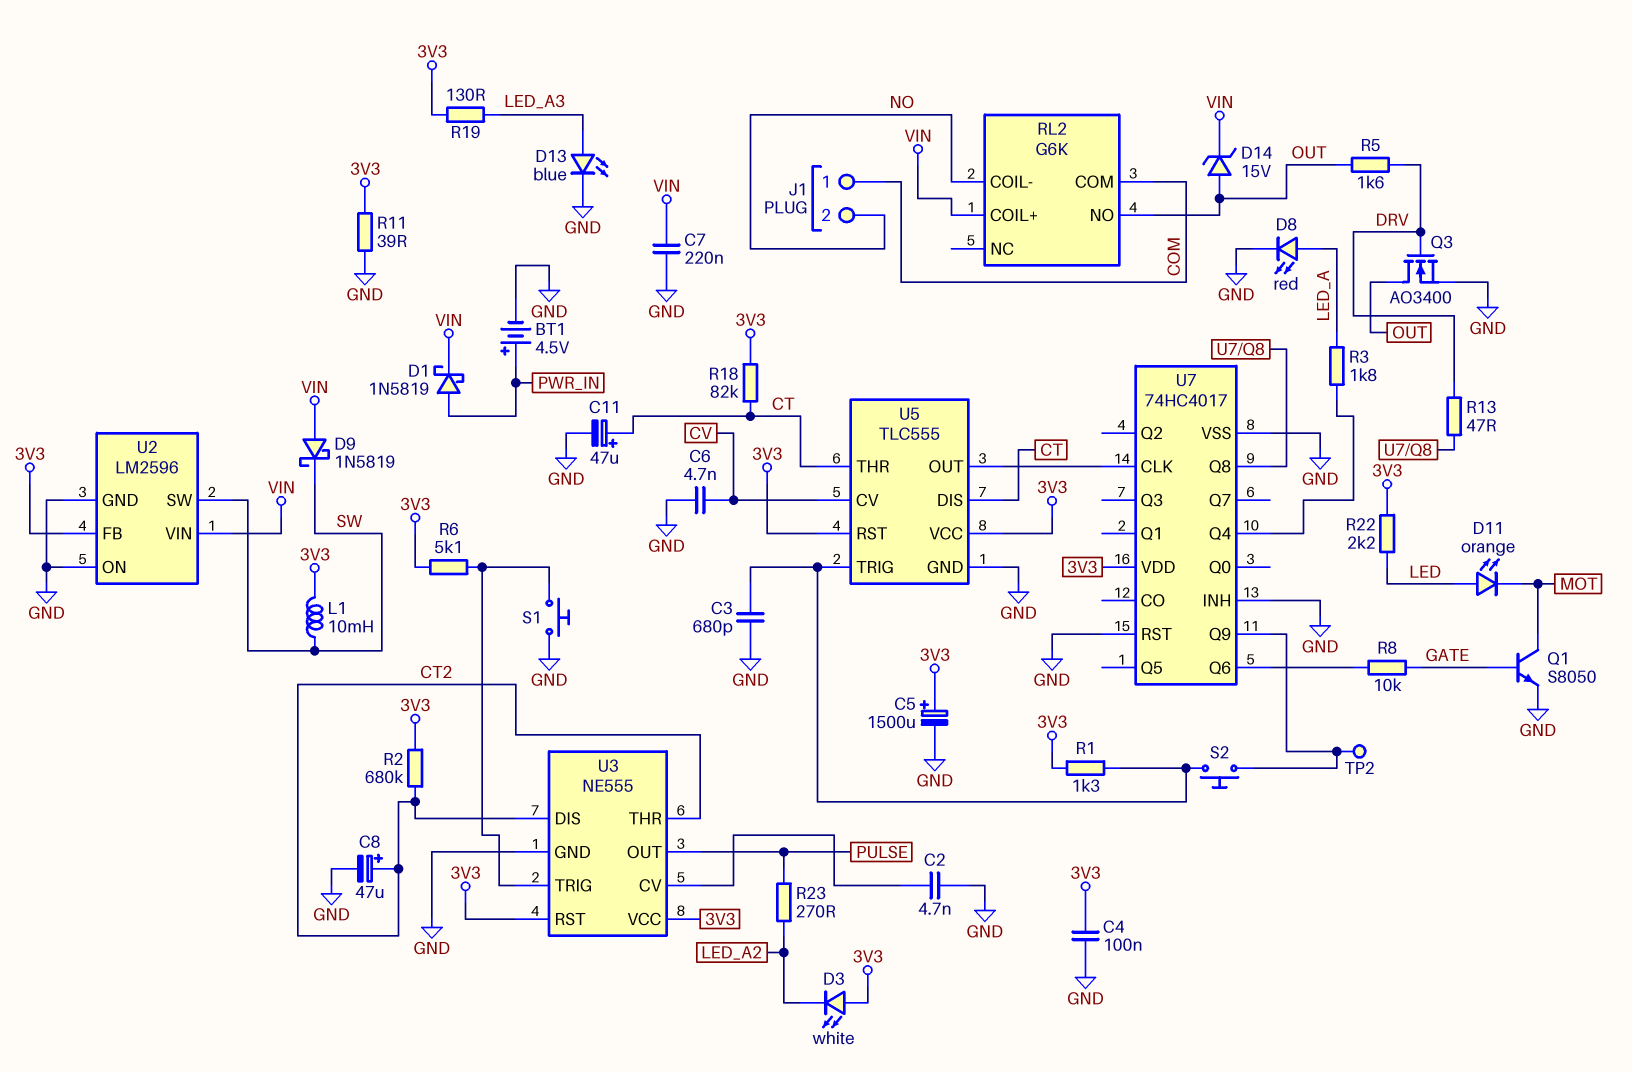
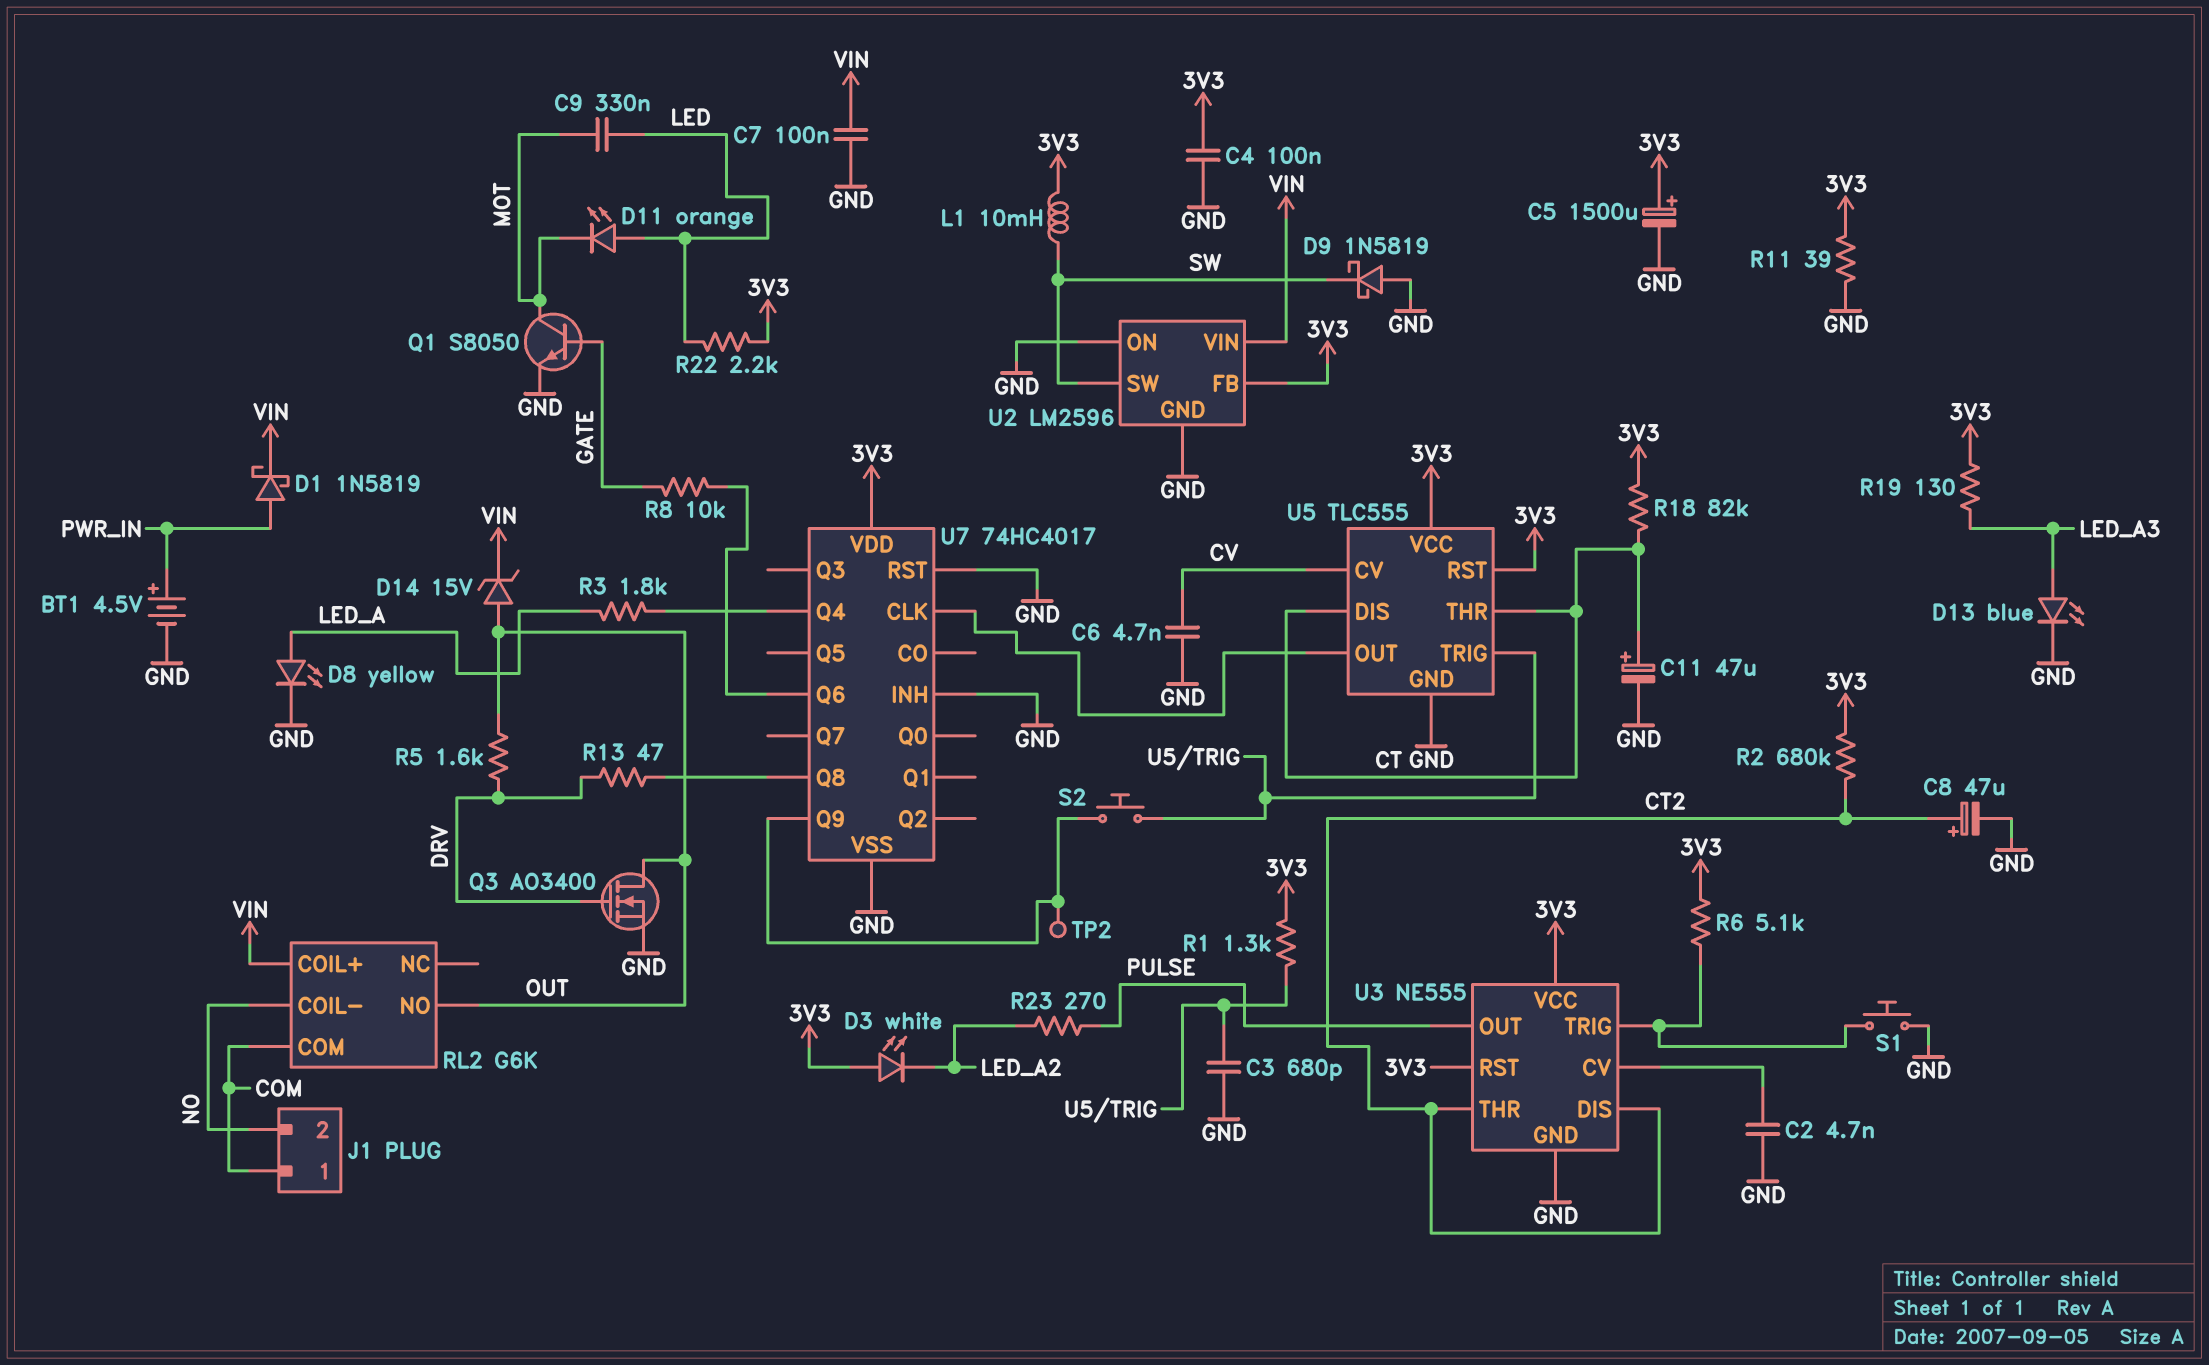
C7: 220nF (GND, VIN) -> 100nF (GND, VIN)
C9: none -> 330nF (LED, MOT)
D8: LED red (A LED_A, K GND) -> LED yellow (A LED_A, K GND)
D9: schottky 1N5819 (A VIN, K SW) -> schottky 1N5819 (A GND, K SW)

